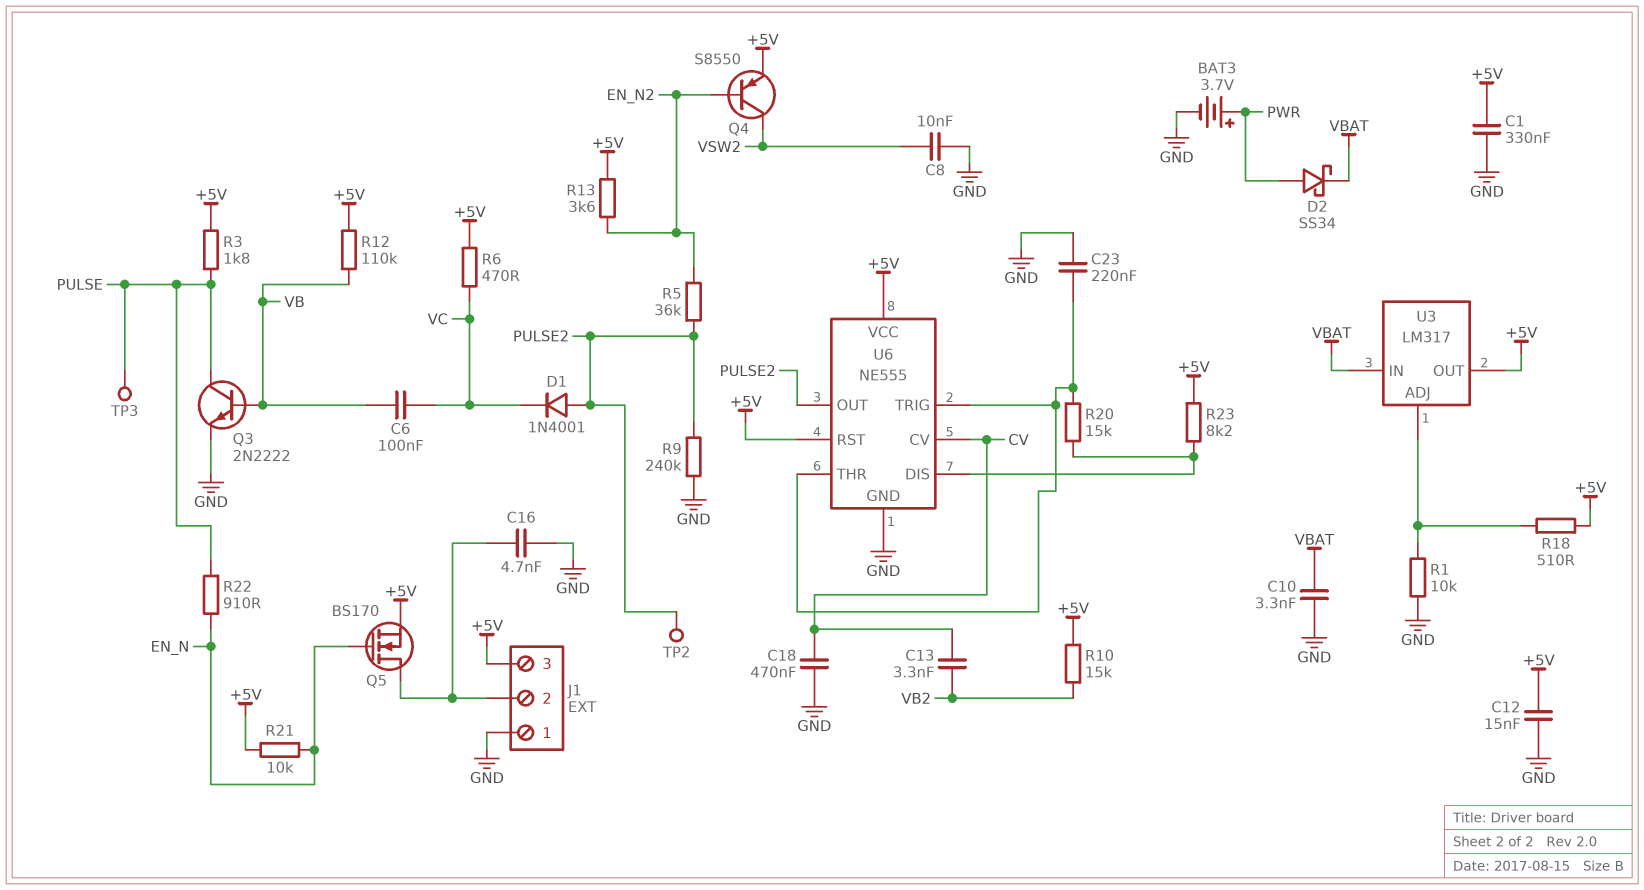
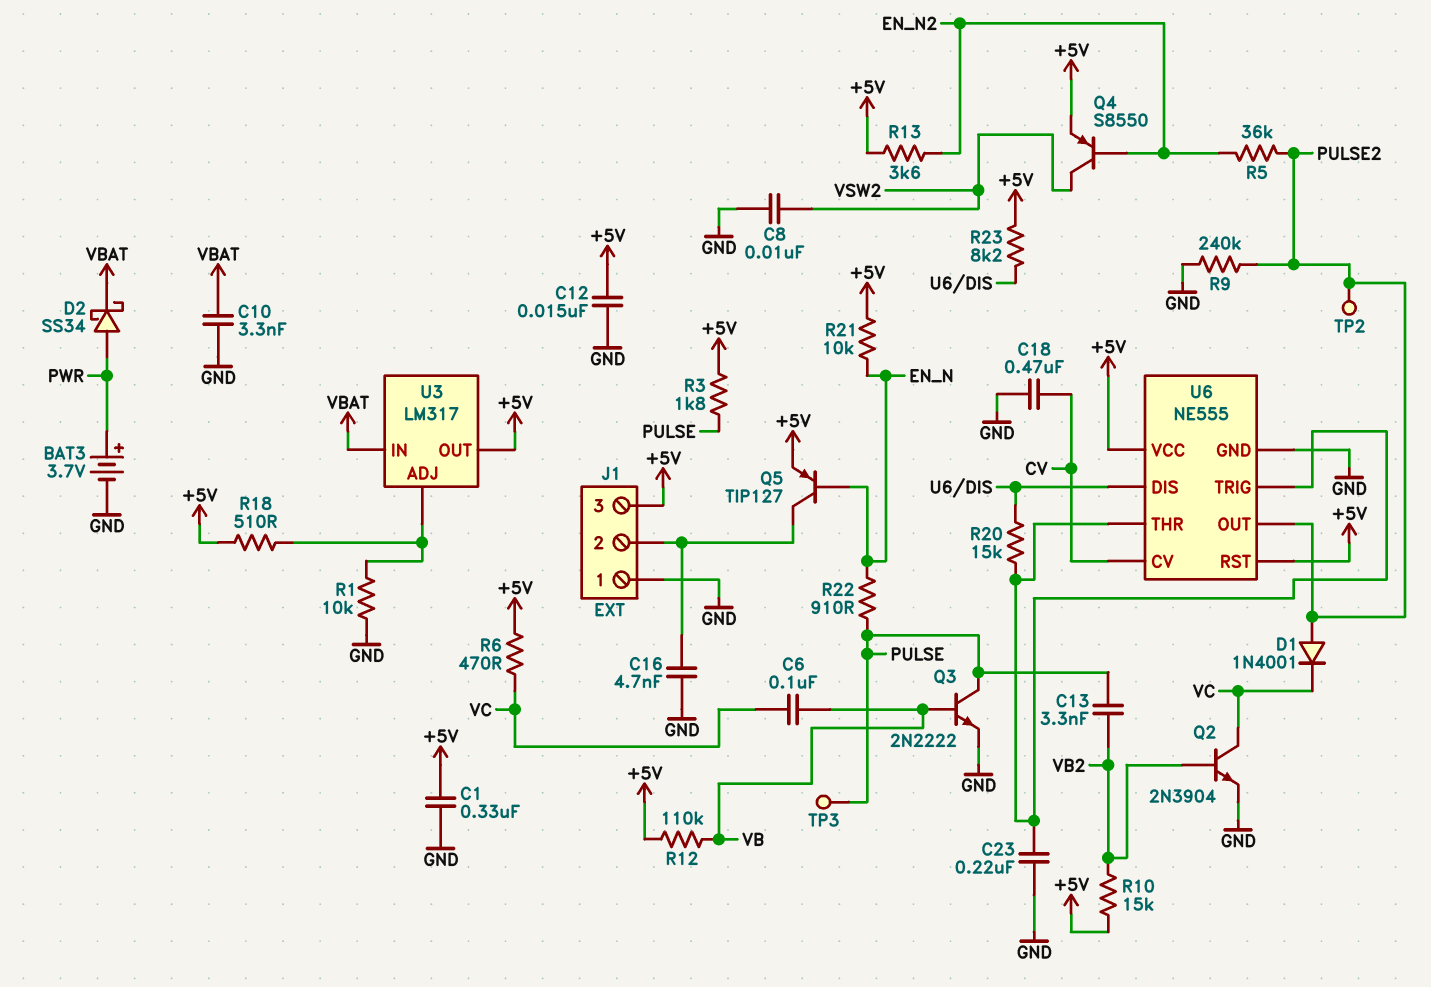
C13: 3.3nF (CV, VB2) -> 3.3nF (PULSE, VB2)
Q2: none -> NPN 2N3904 (B VB2, C VC, E GND)
Q5: NMOS BS170 (G EN_N, D J1/2, S +5V) -> PNP TIP127 (B EN_N, C J1/2, E +5V)

